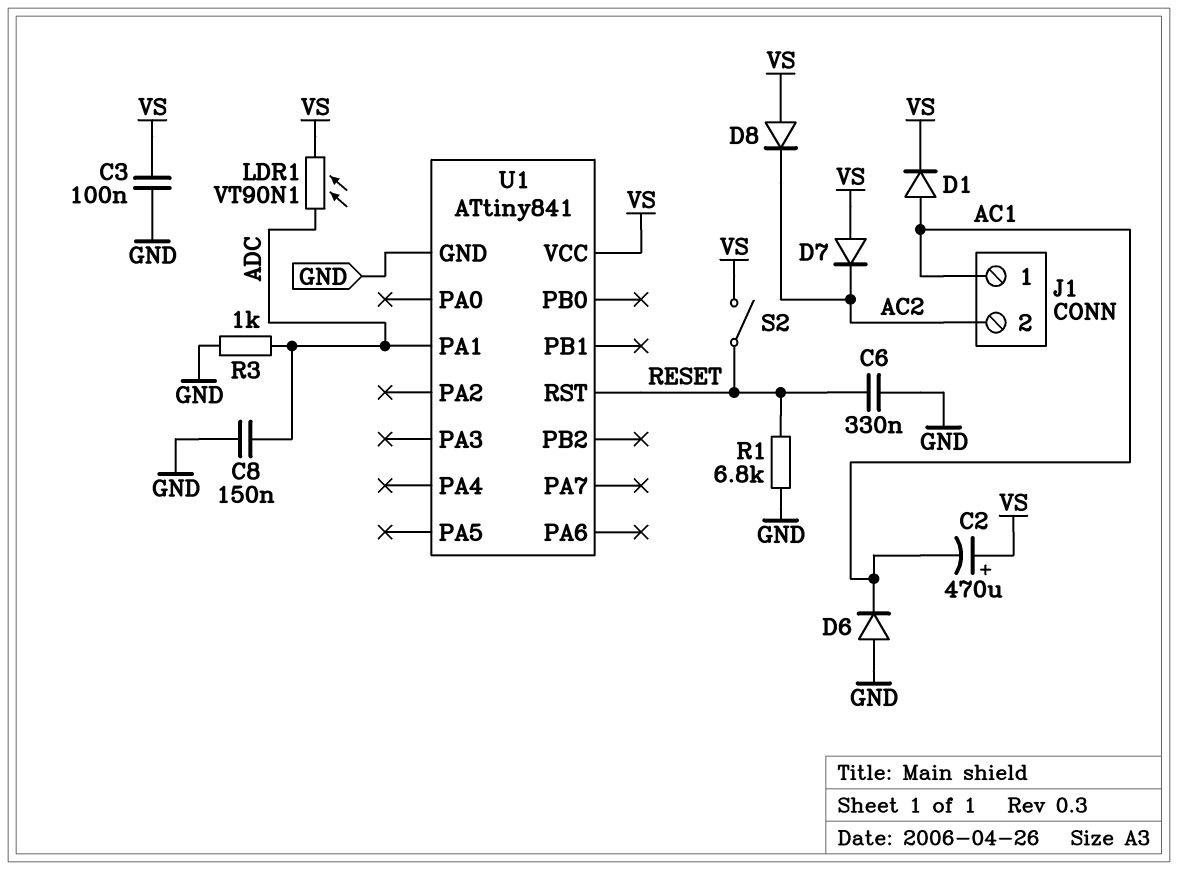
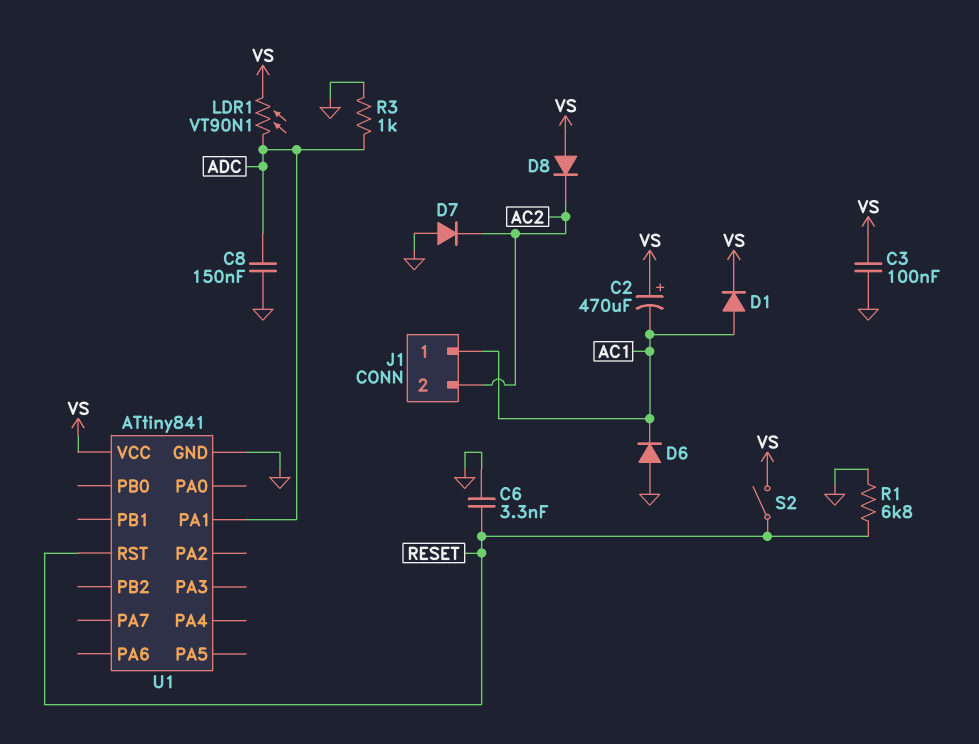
C6: 330nF (GND, RESET) -> 3.3nF (GND, RESET)
D7: diode (A VS, K AC2) -> diode (A GND, K AC2)

